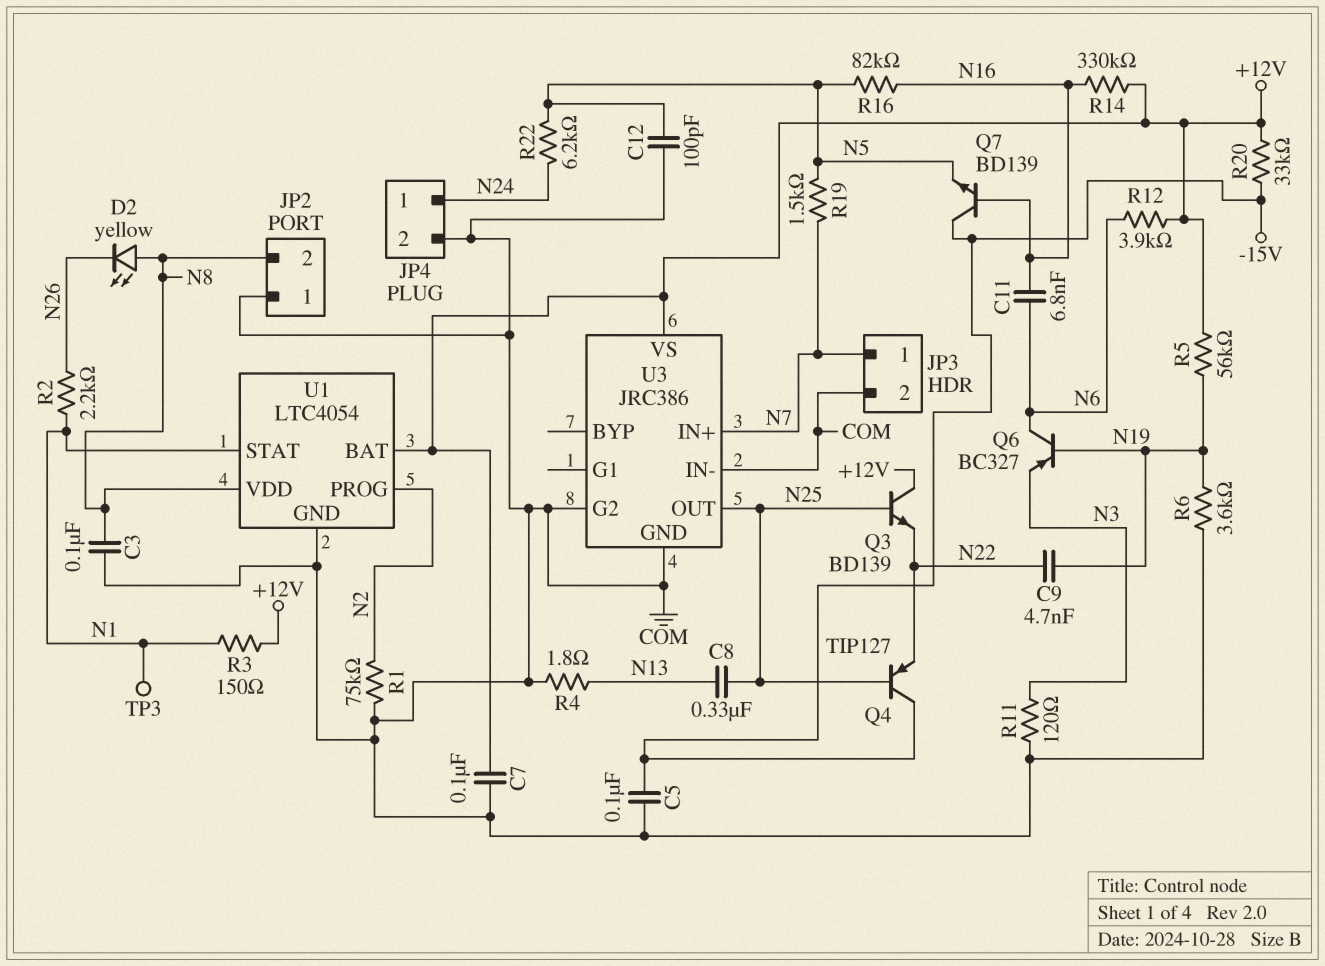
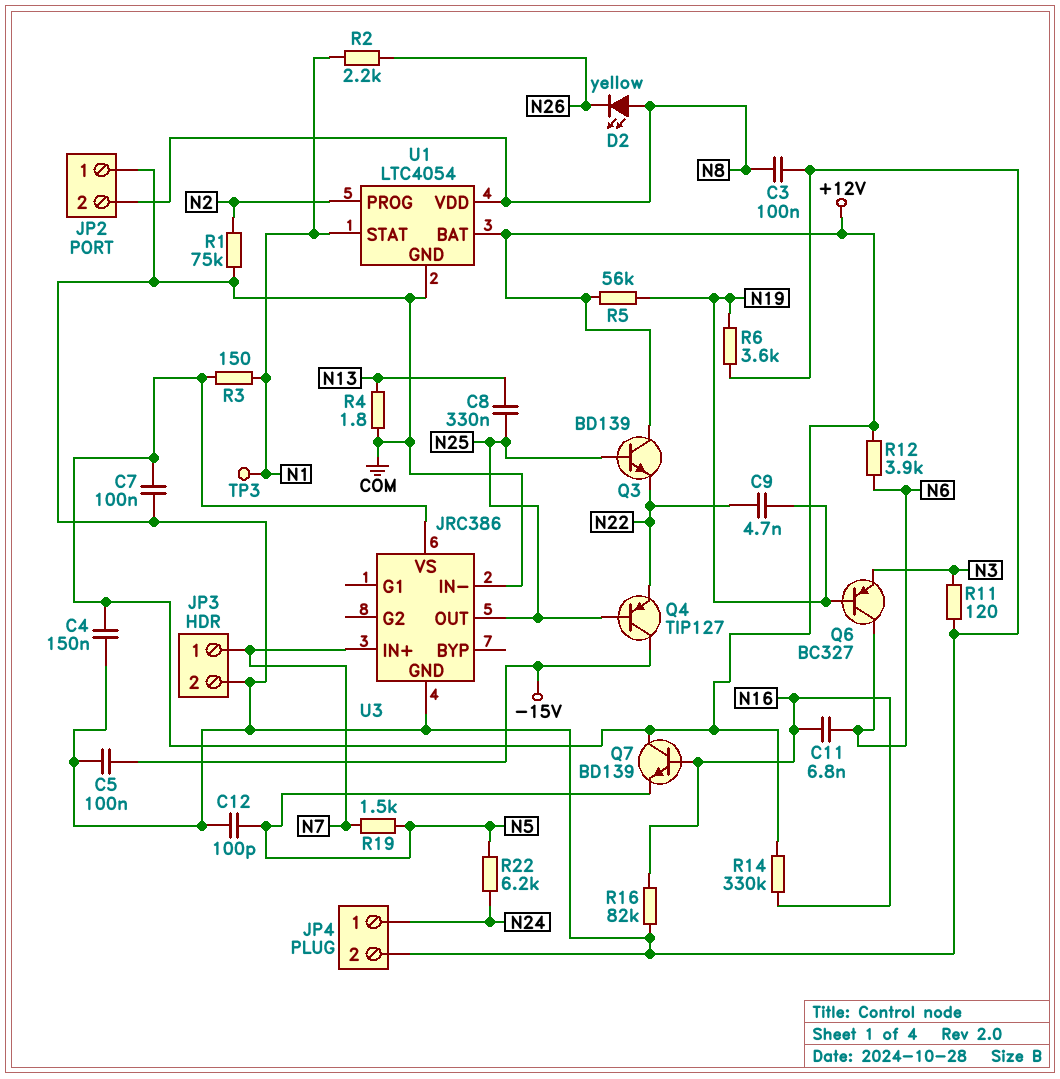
C4: none -> 150nF (+12V, COM)
Q7: NPN BD139 (B N16, C -15V, E N5) -> NPN BD139 (B N16, C +12V, E N5)
R16: 82k (N5, N16) -> 82k (COM, N16)
R20: 33k (+12V, -15V) -> none
U3 pin G2: COM -> none

